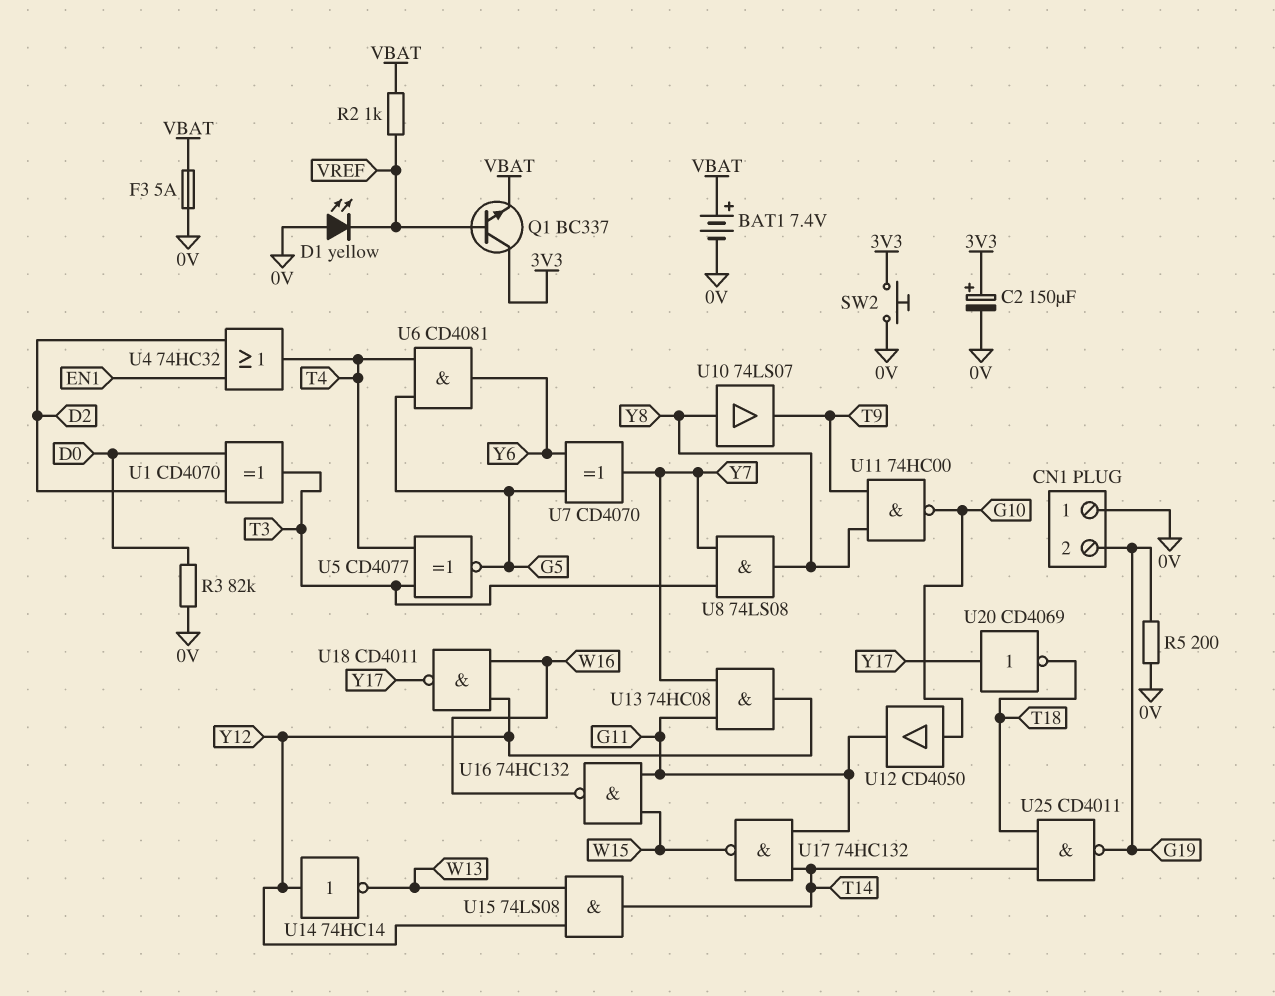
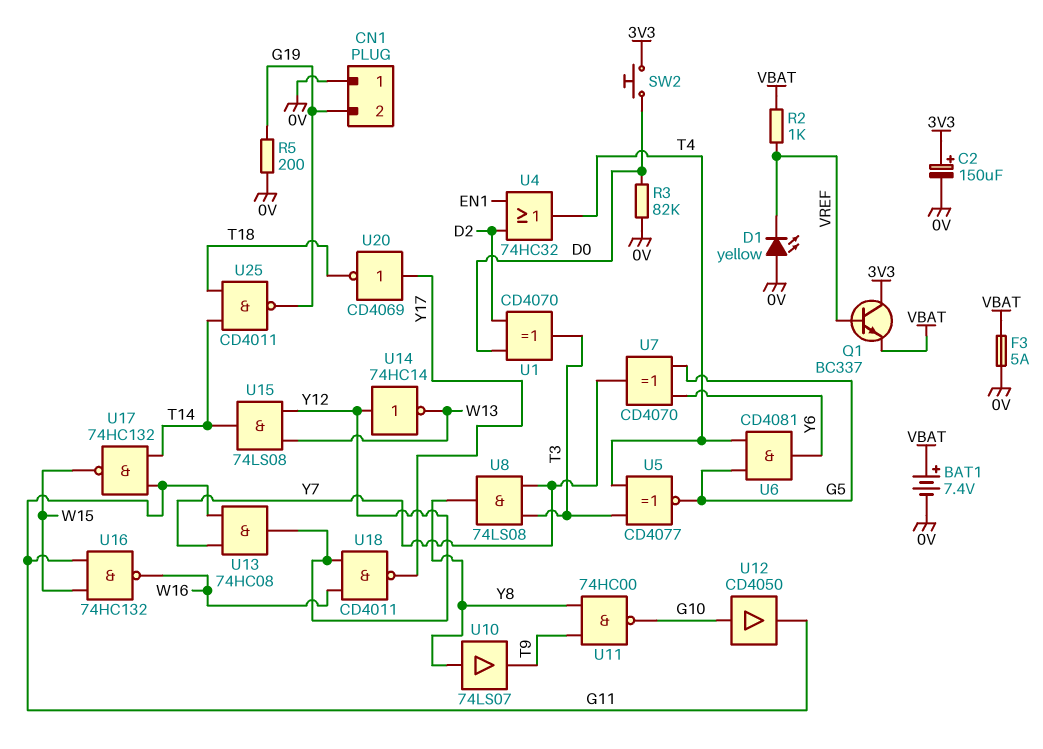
SW2: button (0V, 3V3) -> button (3V3, D0)

